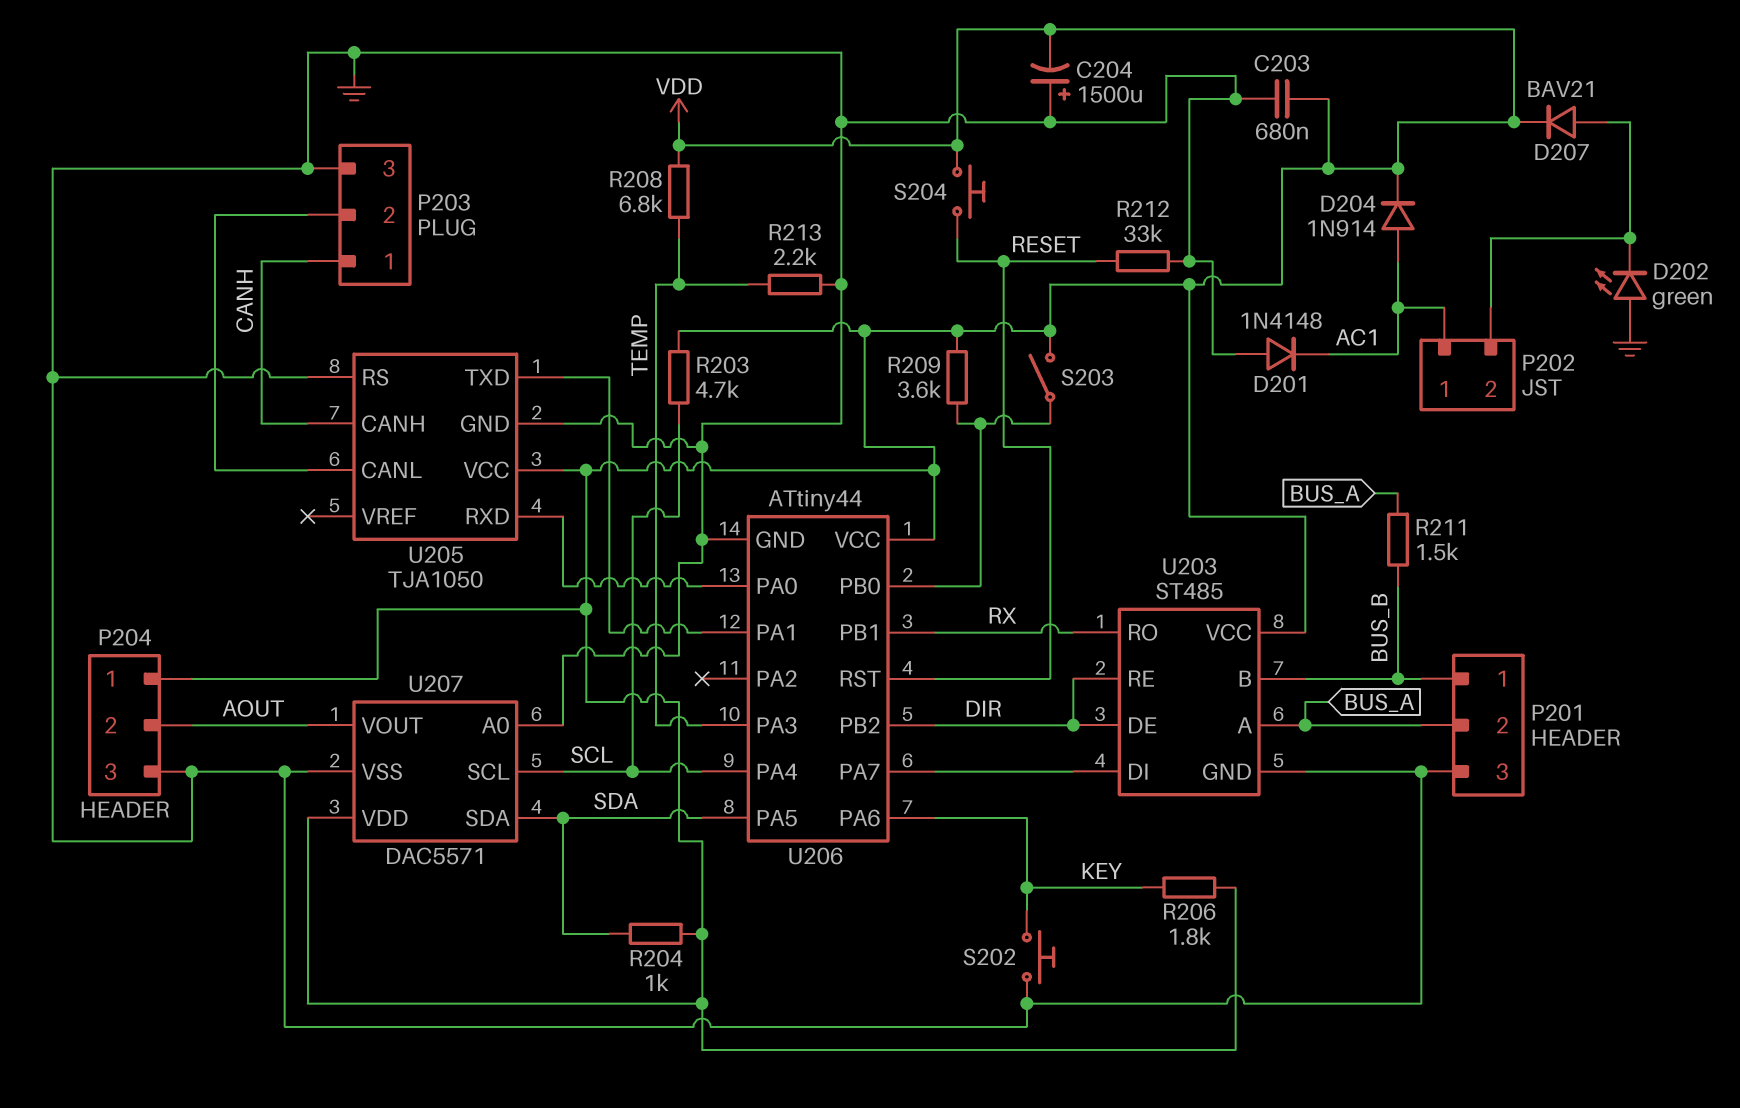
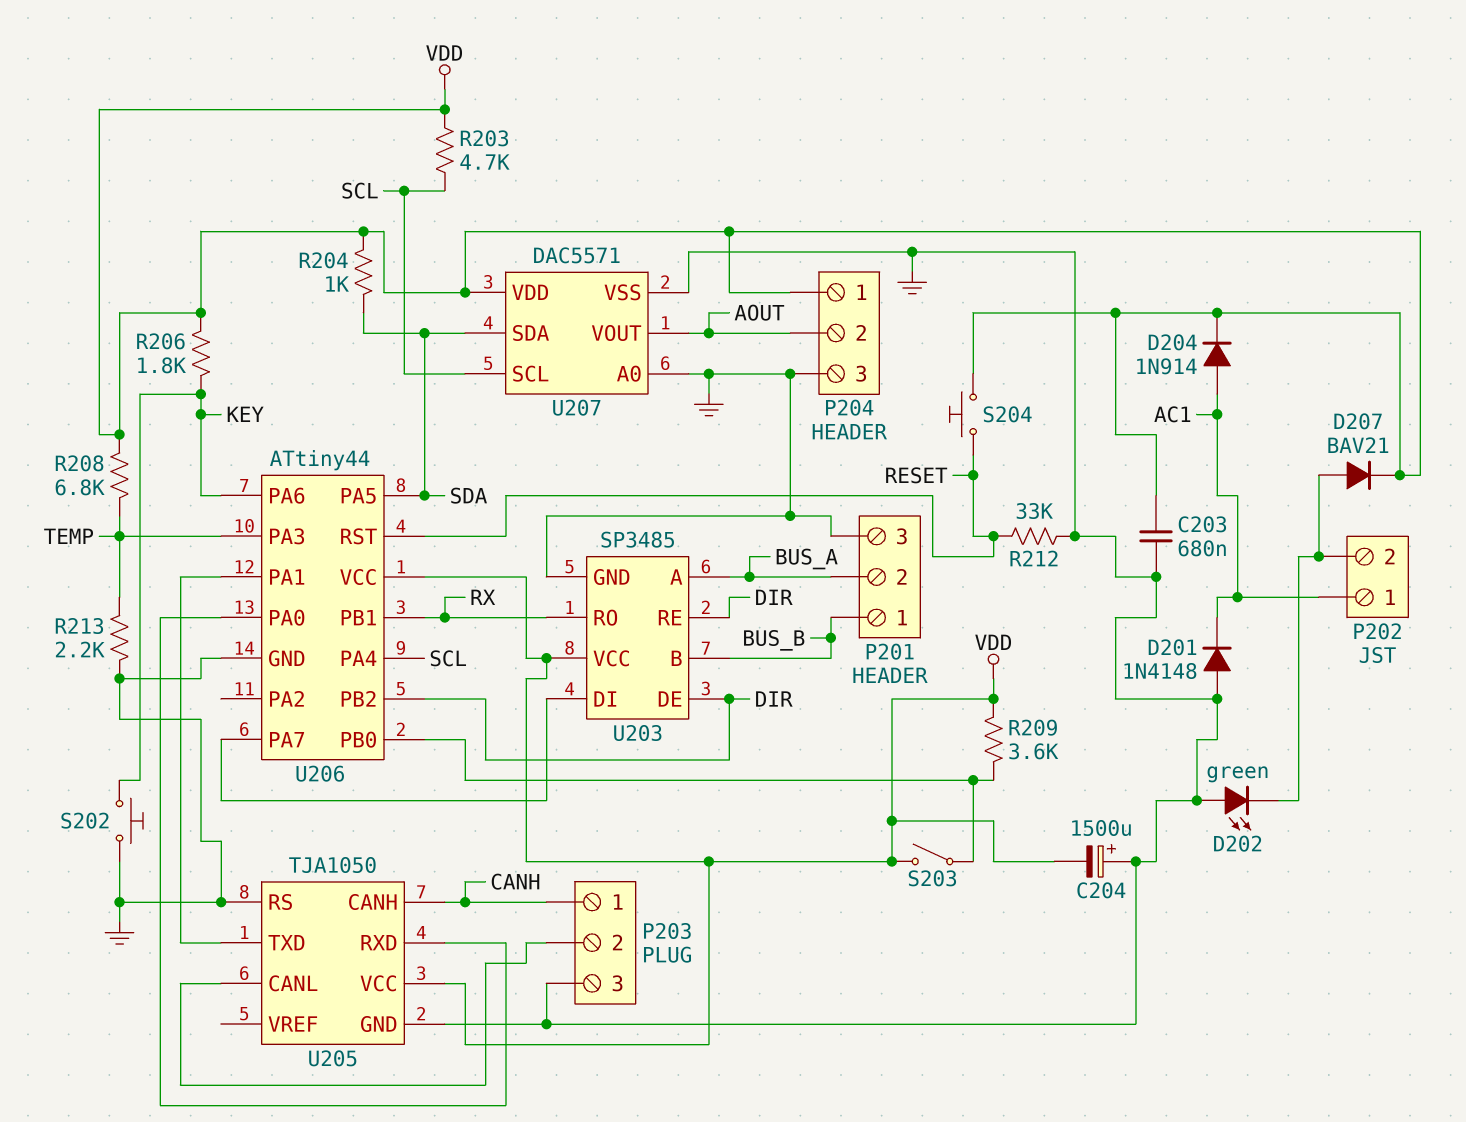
R211: 1.5k (BUS_A, BUS_B) -> none
U203: ST485 -> SP3485

